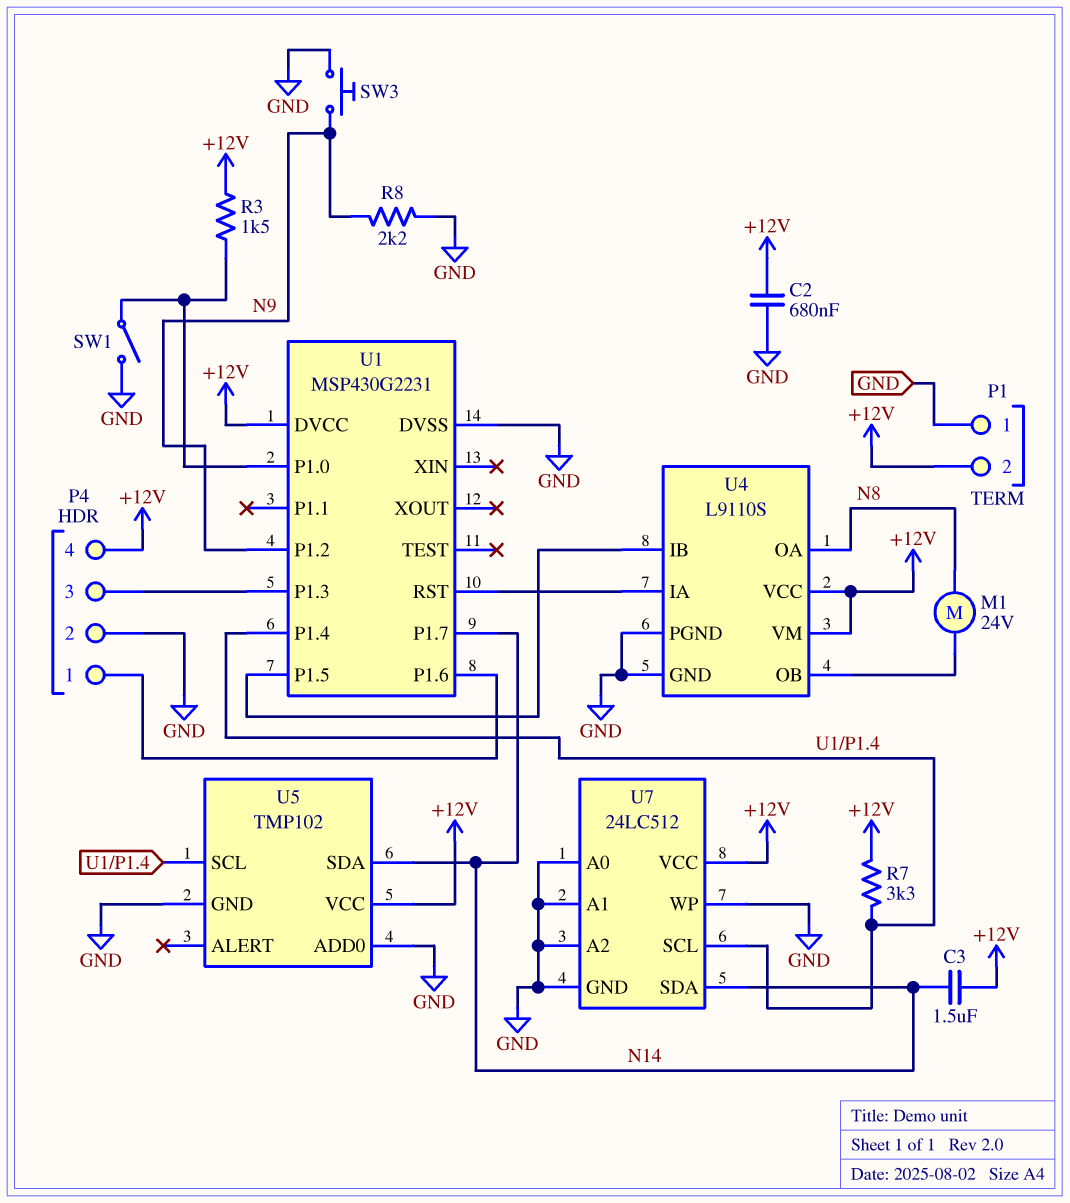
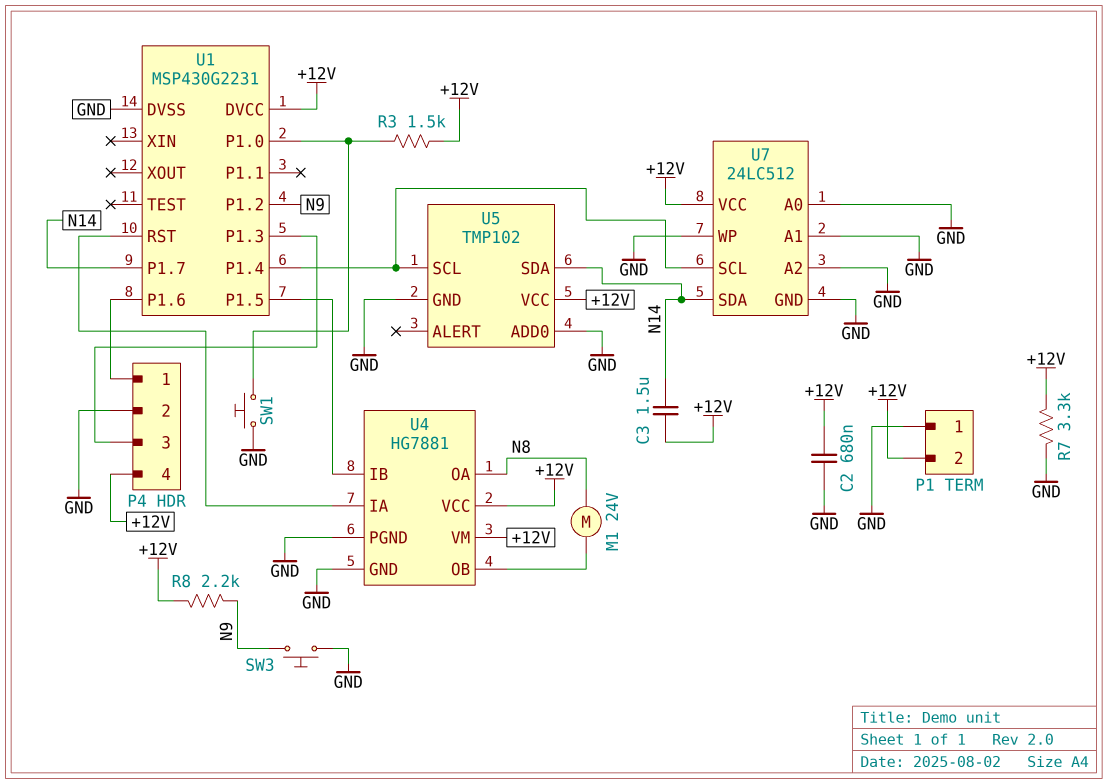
R7: 3.3k (+12V, U1/P1.4) -> 3.3k (+12V, GND)
R8: 2.2k (GND, N9) -> 2.2k (+12V, N9)
SW1: switch (GND, U1/P1.0) -> button (GND, U1/P1.0)
U4: L9110S -> HG7881

